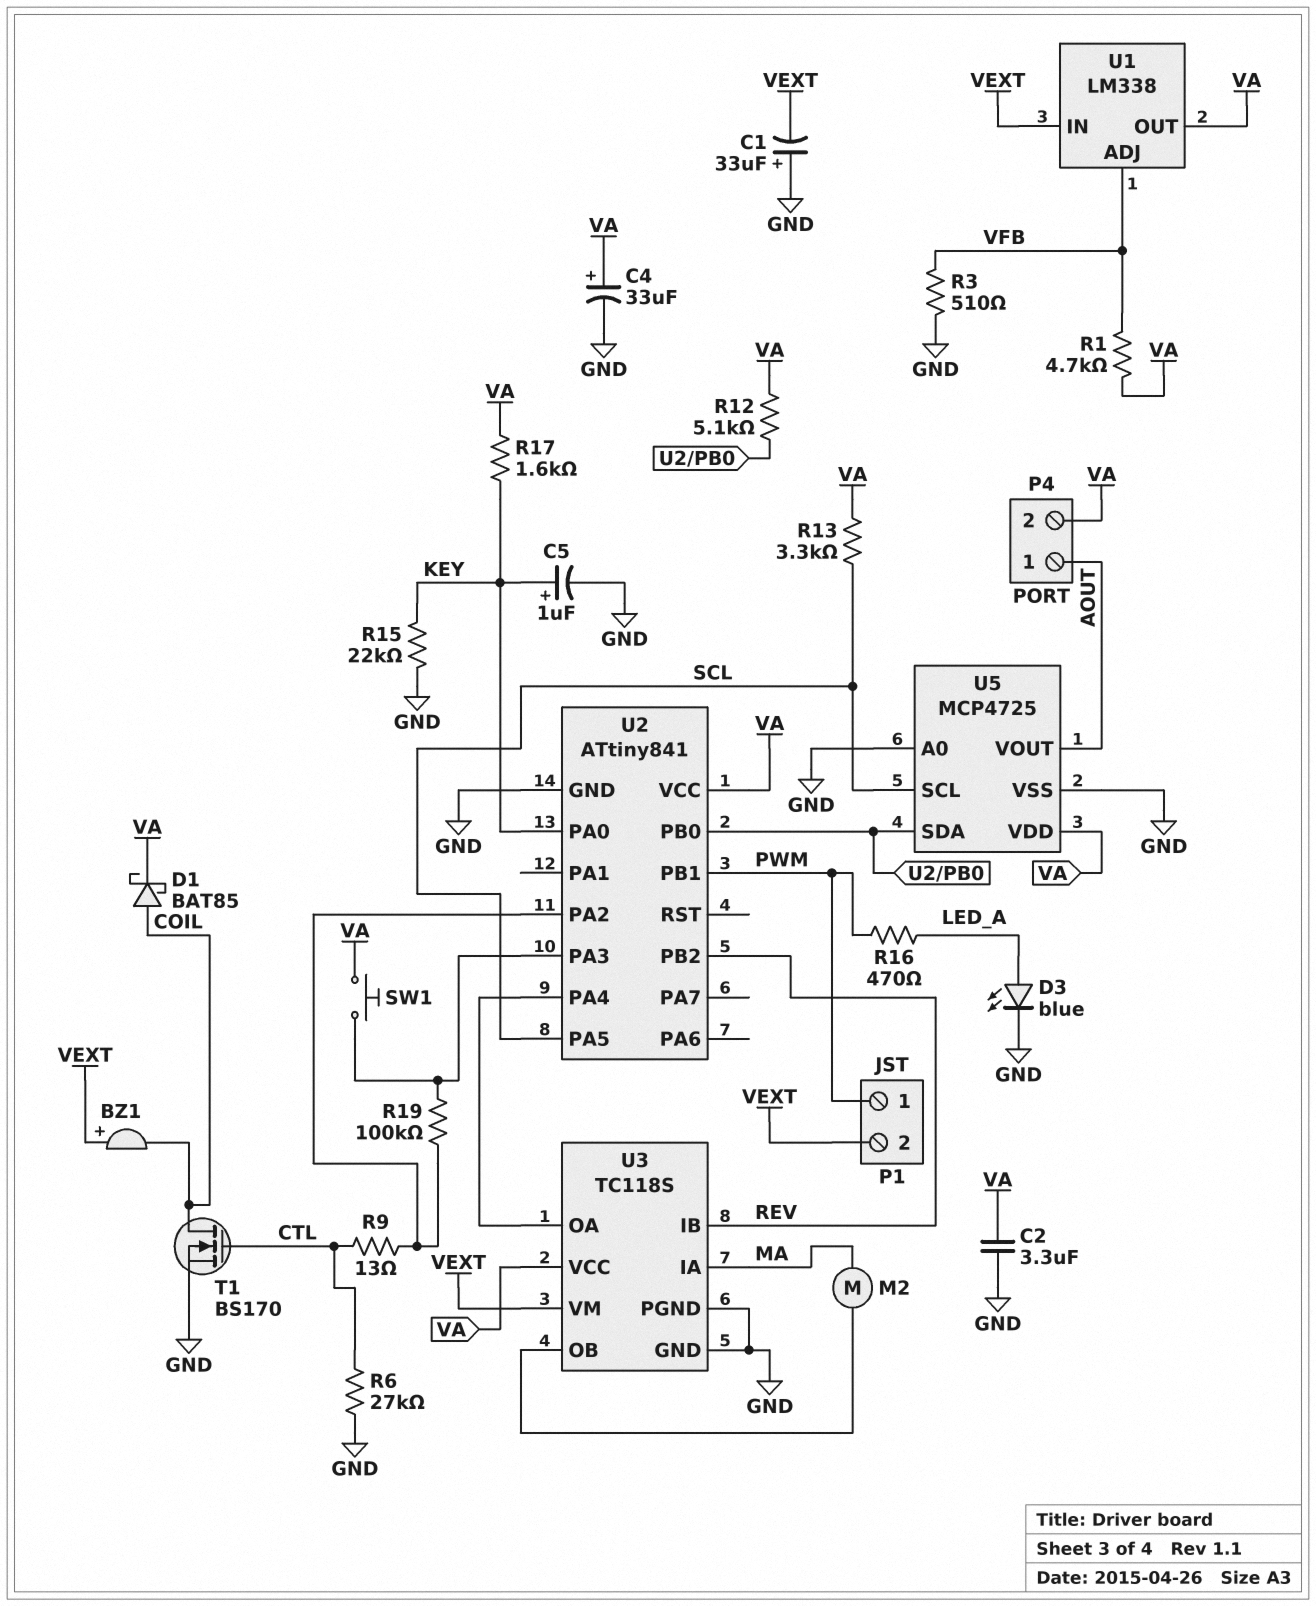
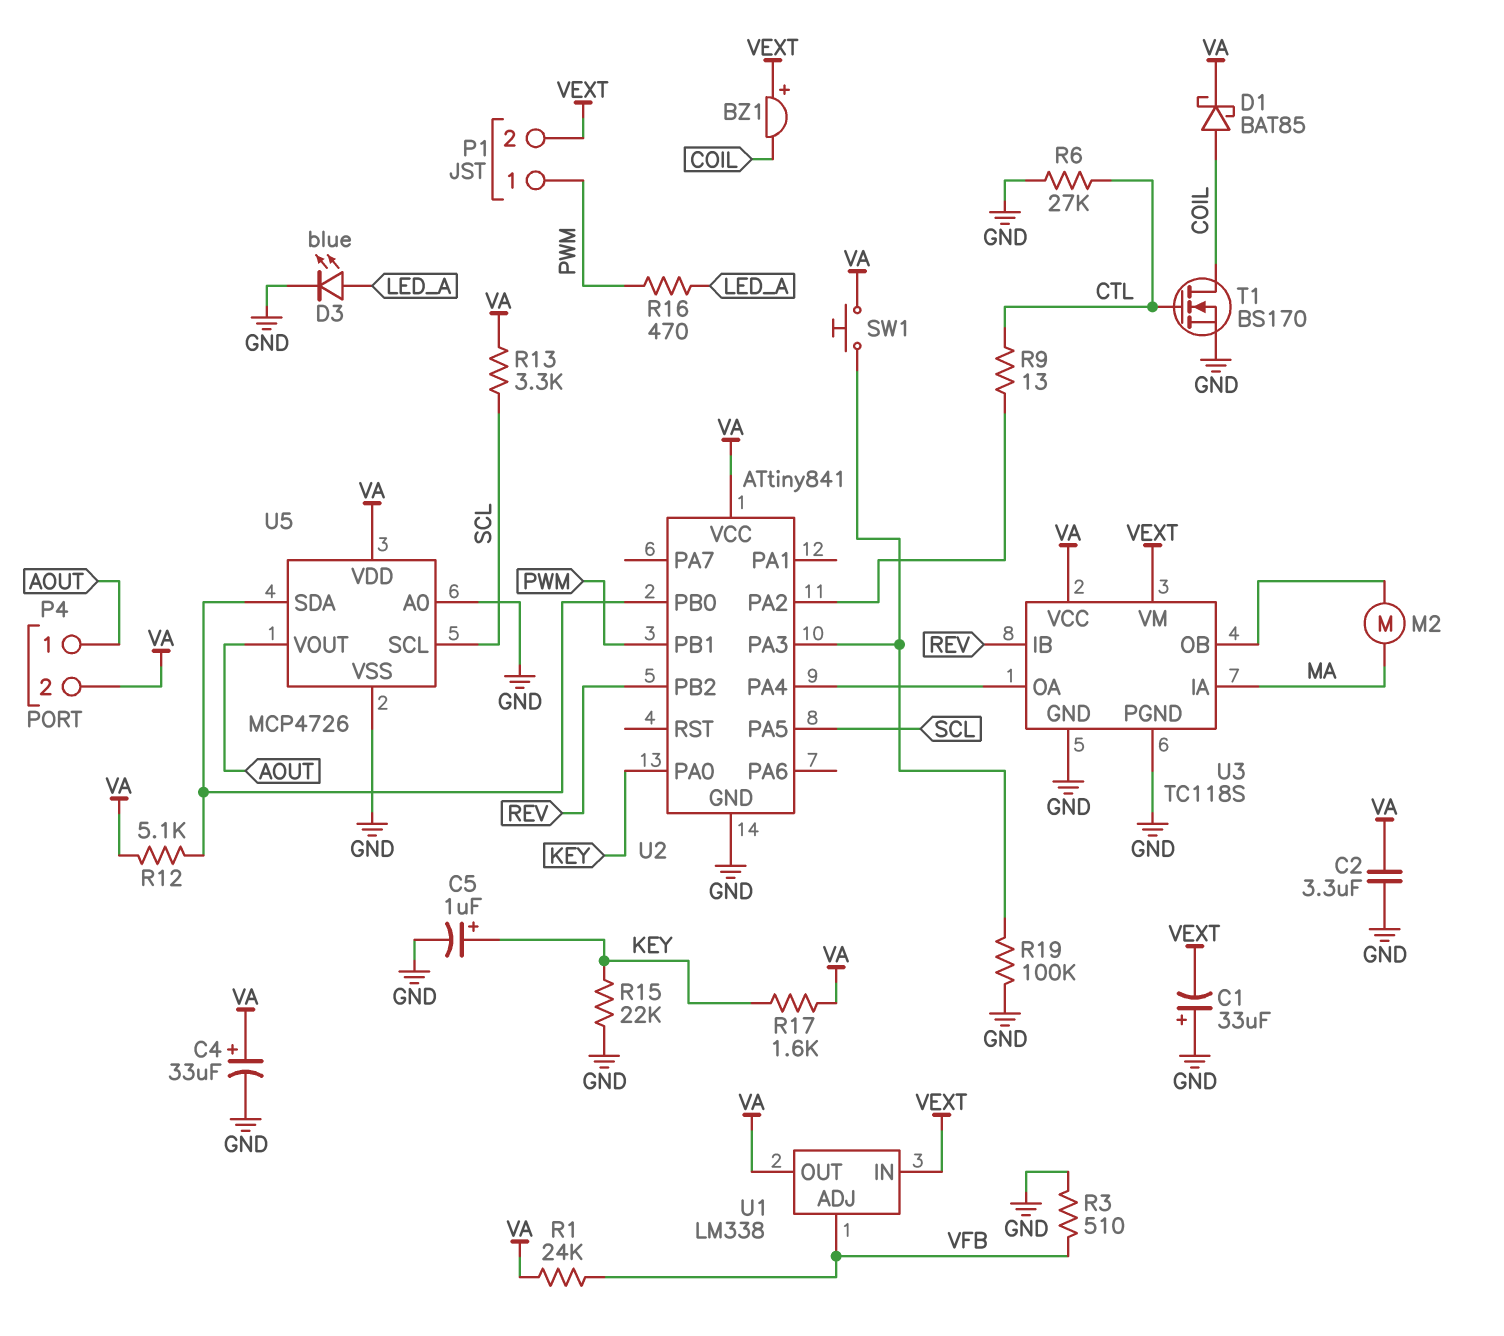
R1: 4.7k (VA, VFB) -> 24k (VA, VFB)
R19: 100k (U2/PA2, U2/PA3) -> 100k (GND, U2/PA3)
U5: MCP4725 -> MCP4726

